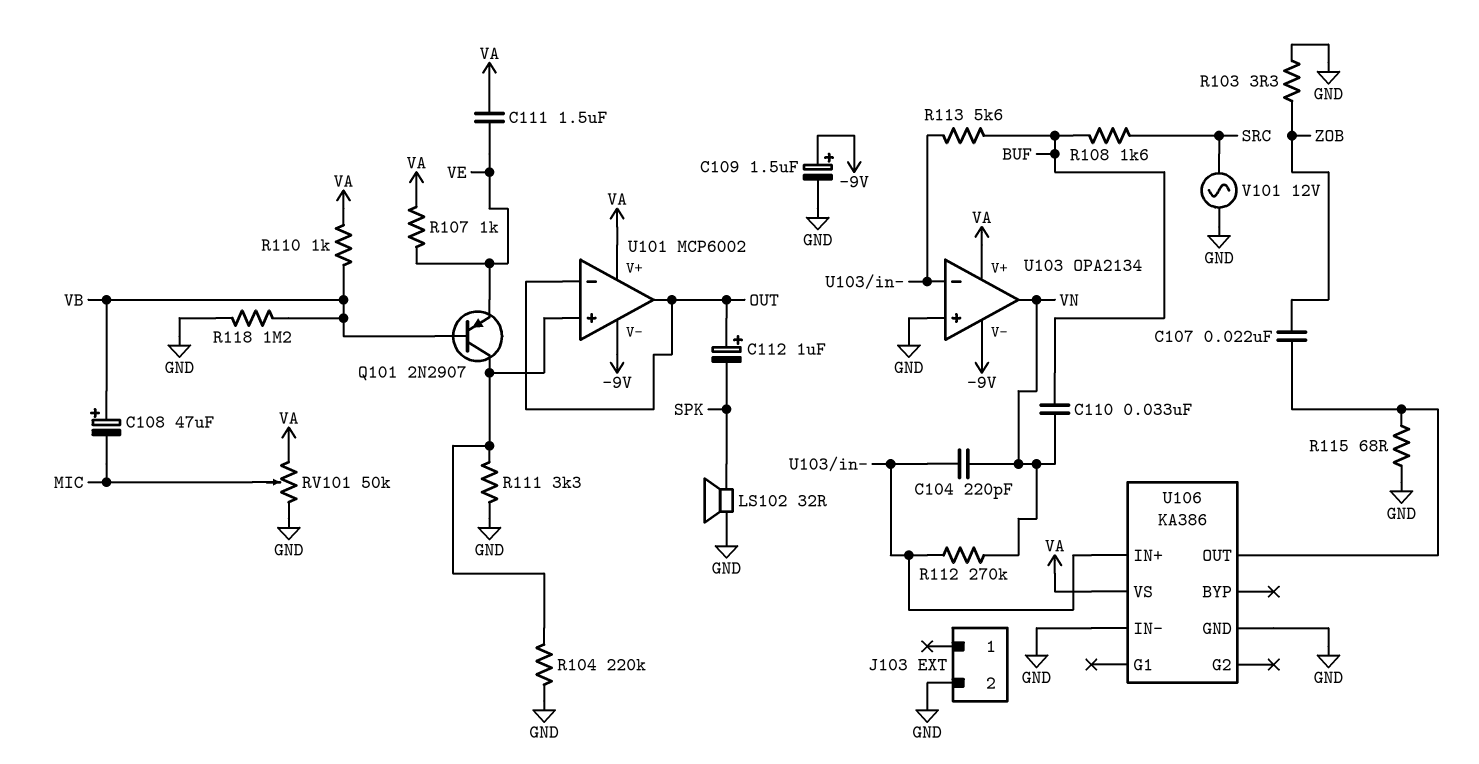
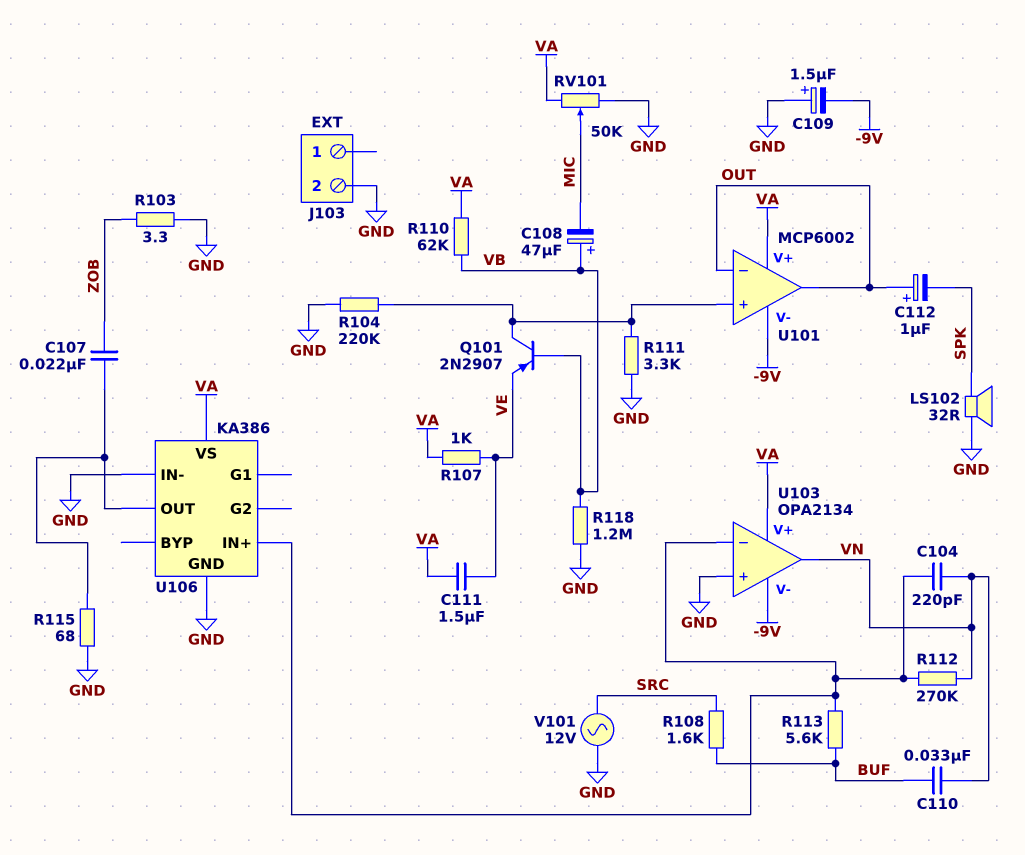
C109: 1.5uF (plus -9V, minus GND) -> 1.5uF (plus GND, minus -9V)
R110: 1k (VA, VB) -> 62k (VA, VB)

